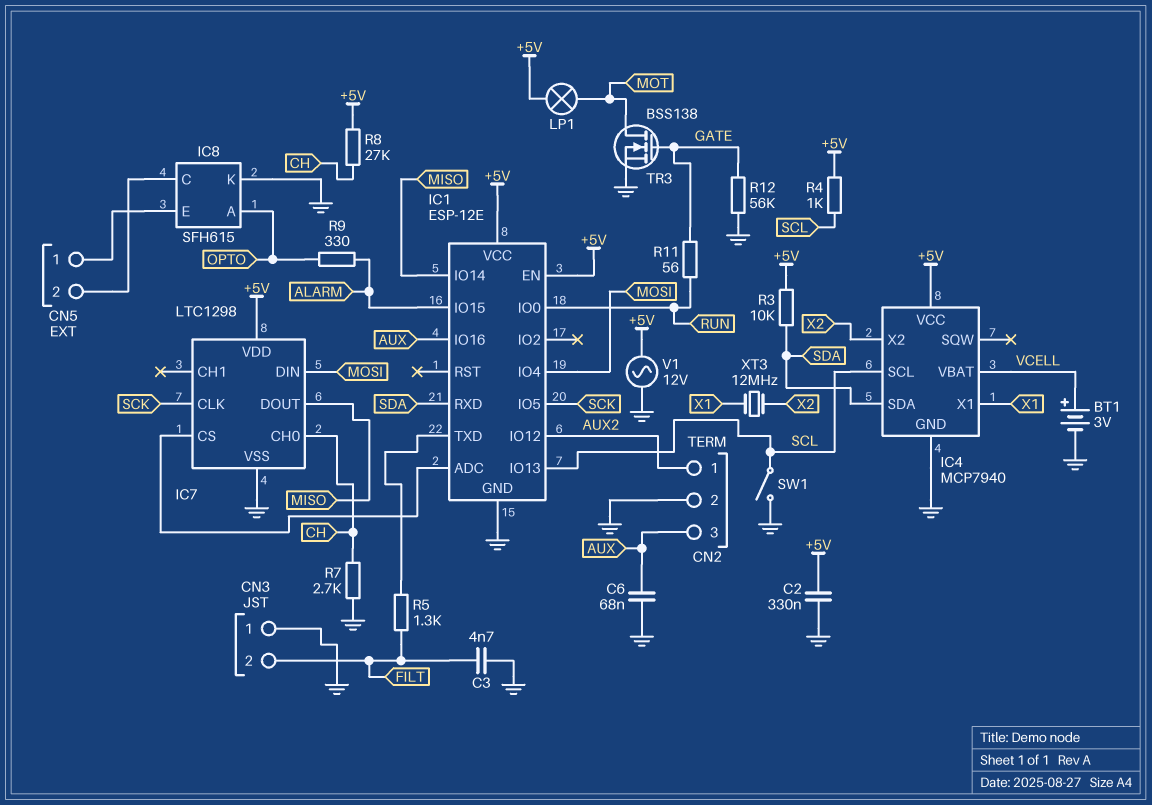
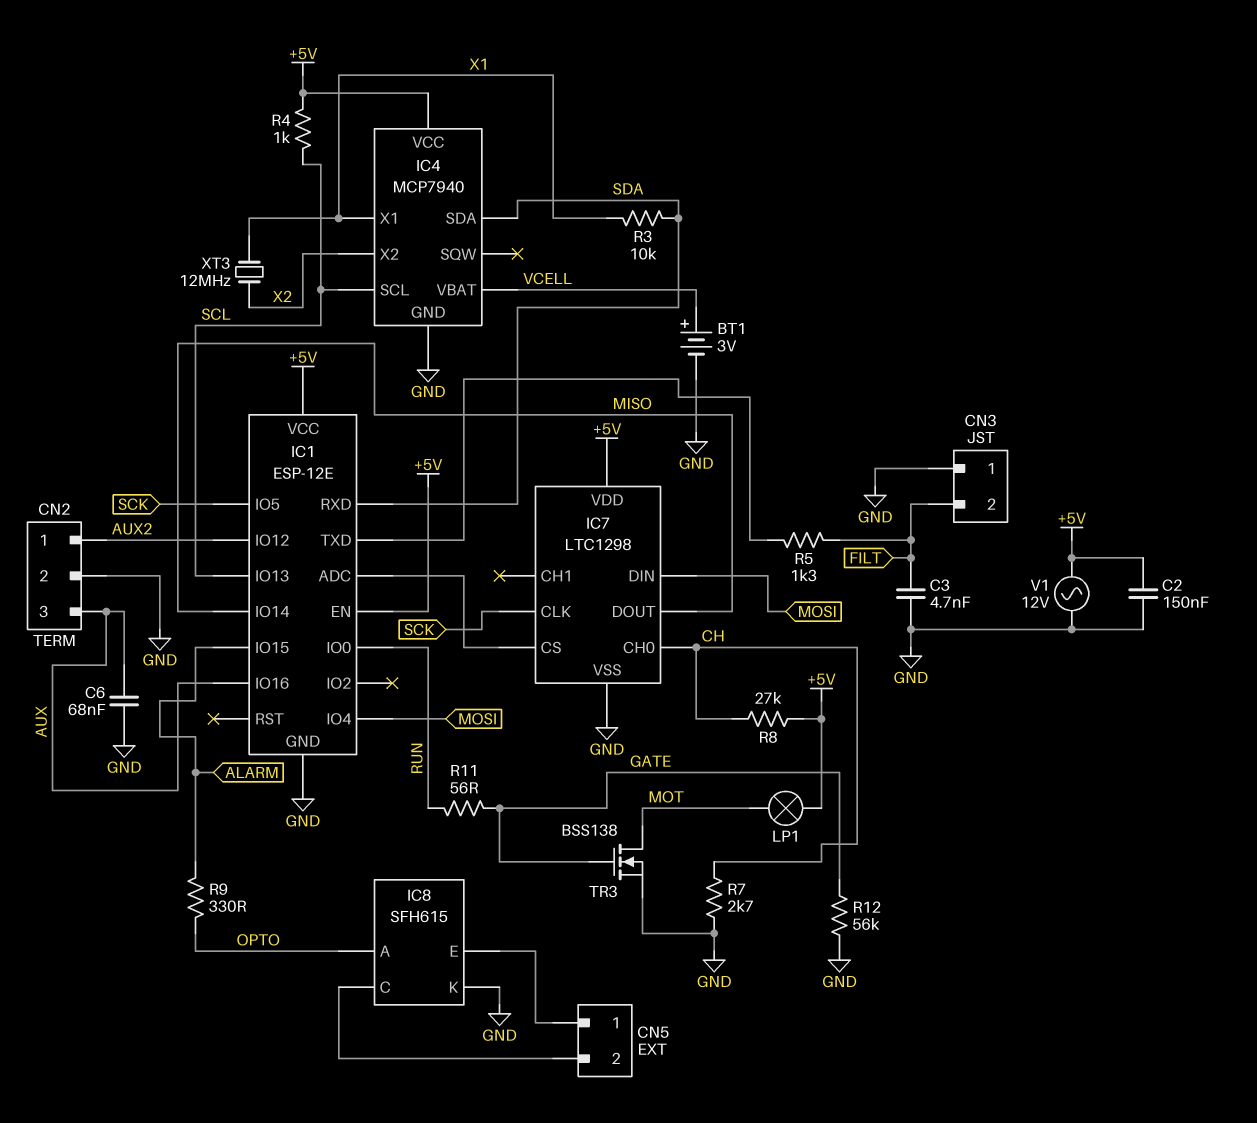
C2: 330nF (+5V, GND) -> 150nF (+5V, GND)
R3: 10k (+5V, SDA) -> 10k (SDA, X1)
SW1: switch (GND, SCL) -> none

